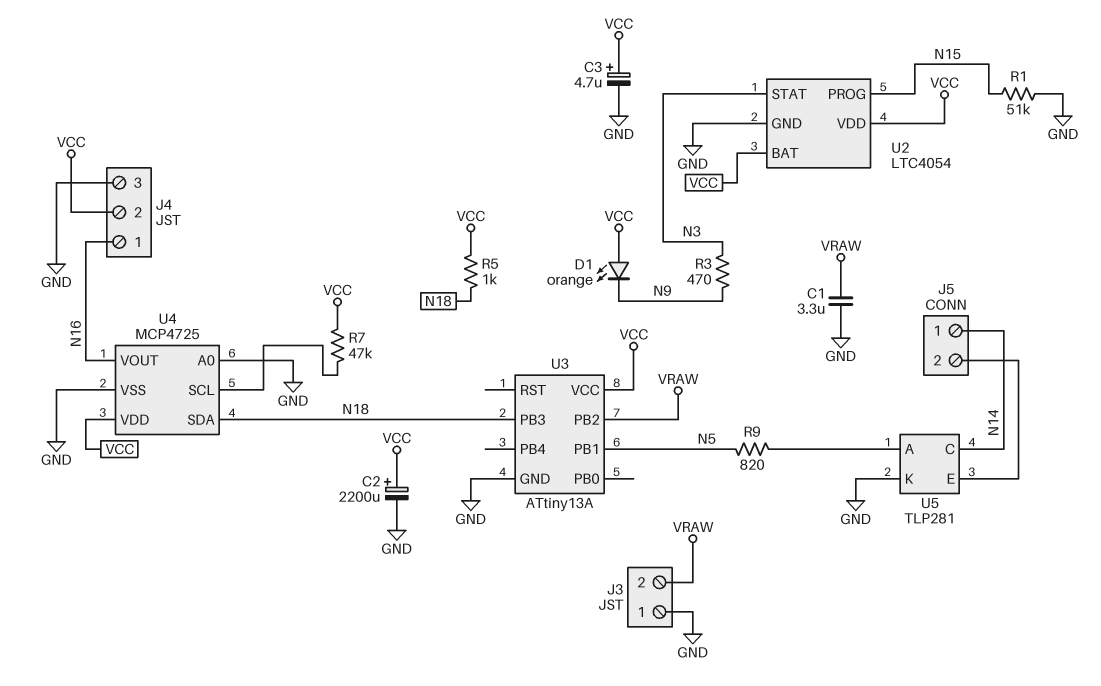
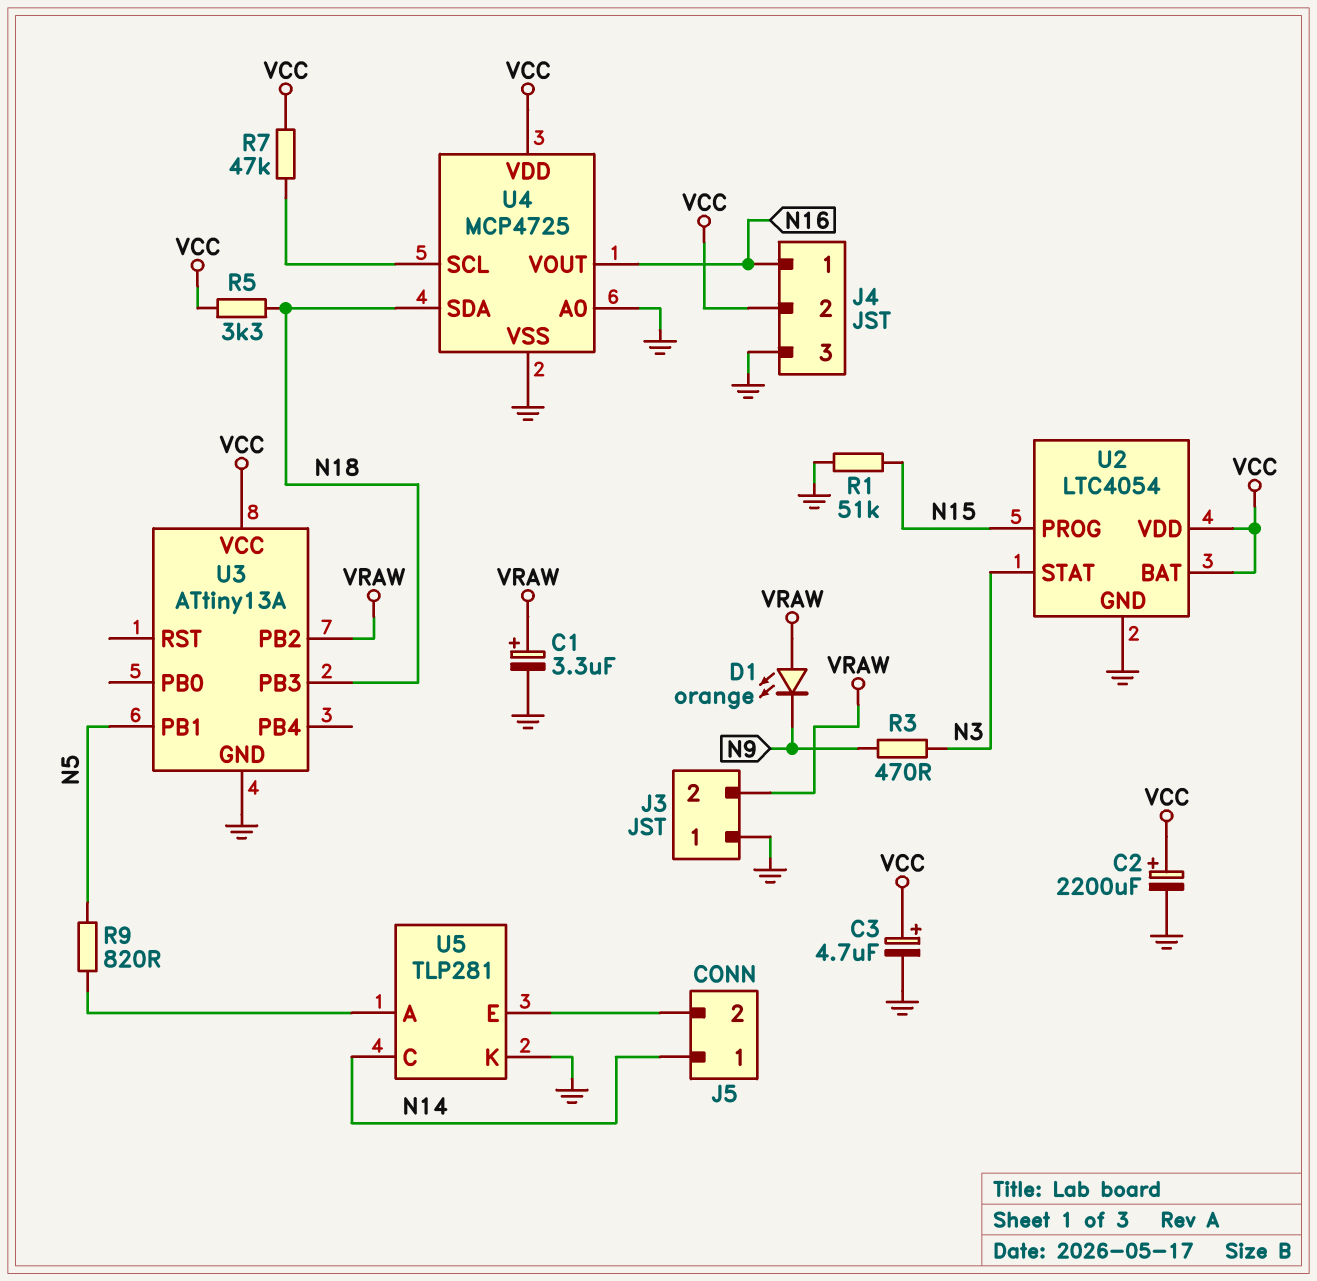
C1: 3.3uF (GND, VRAW) -> 3.3uF (plus VRAW, minus GND)
D1: LED orange (A VCC, K N9) -> LED orange (A VRAW, K N9)
R5: 1k (N18, VCC) -> 3.3k (N18, VCC)

